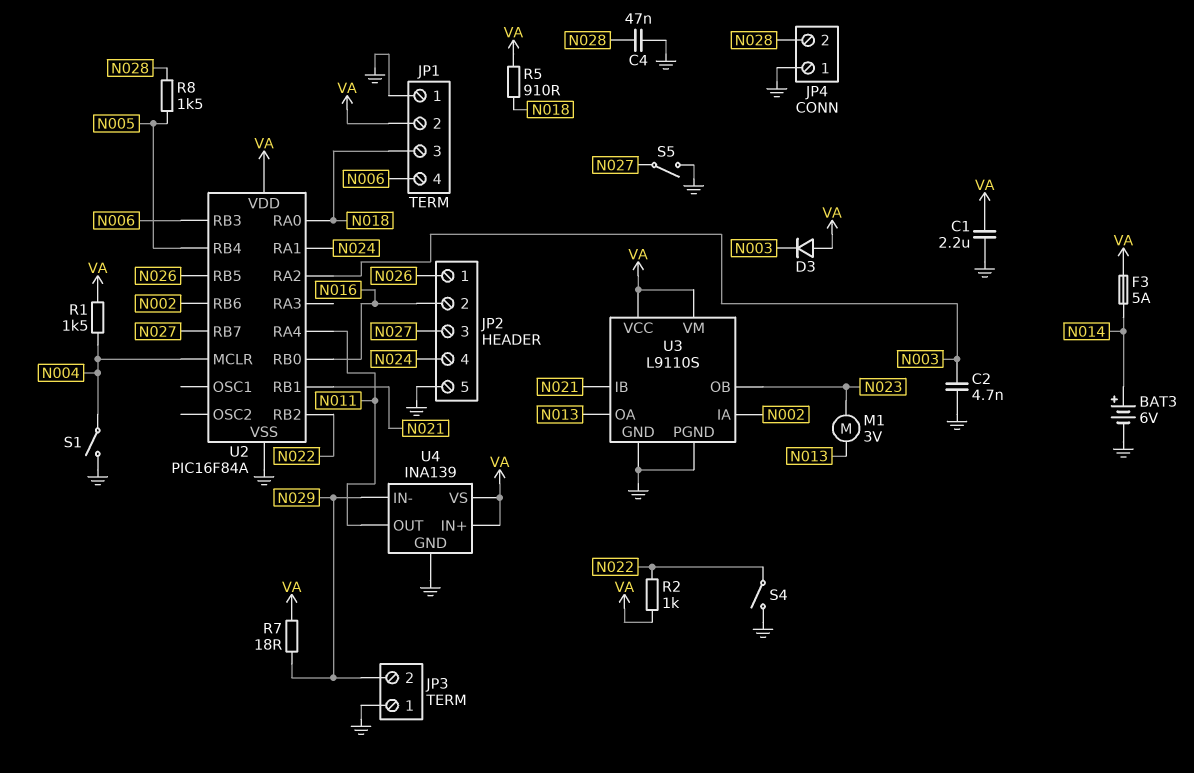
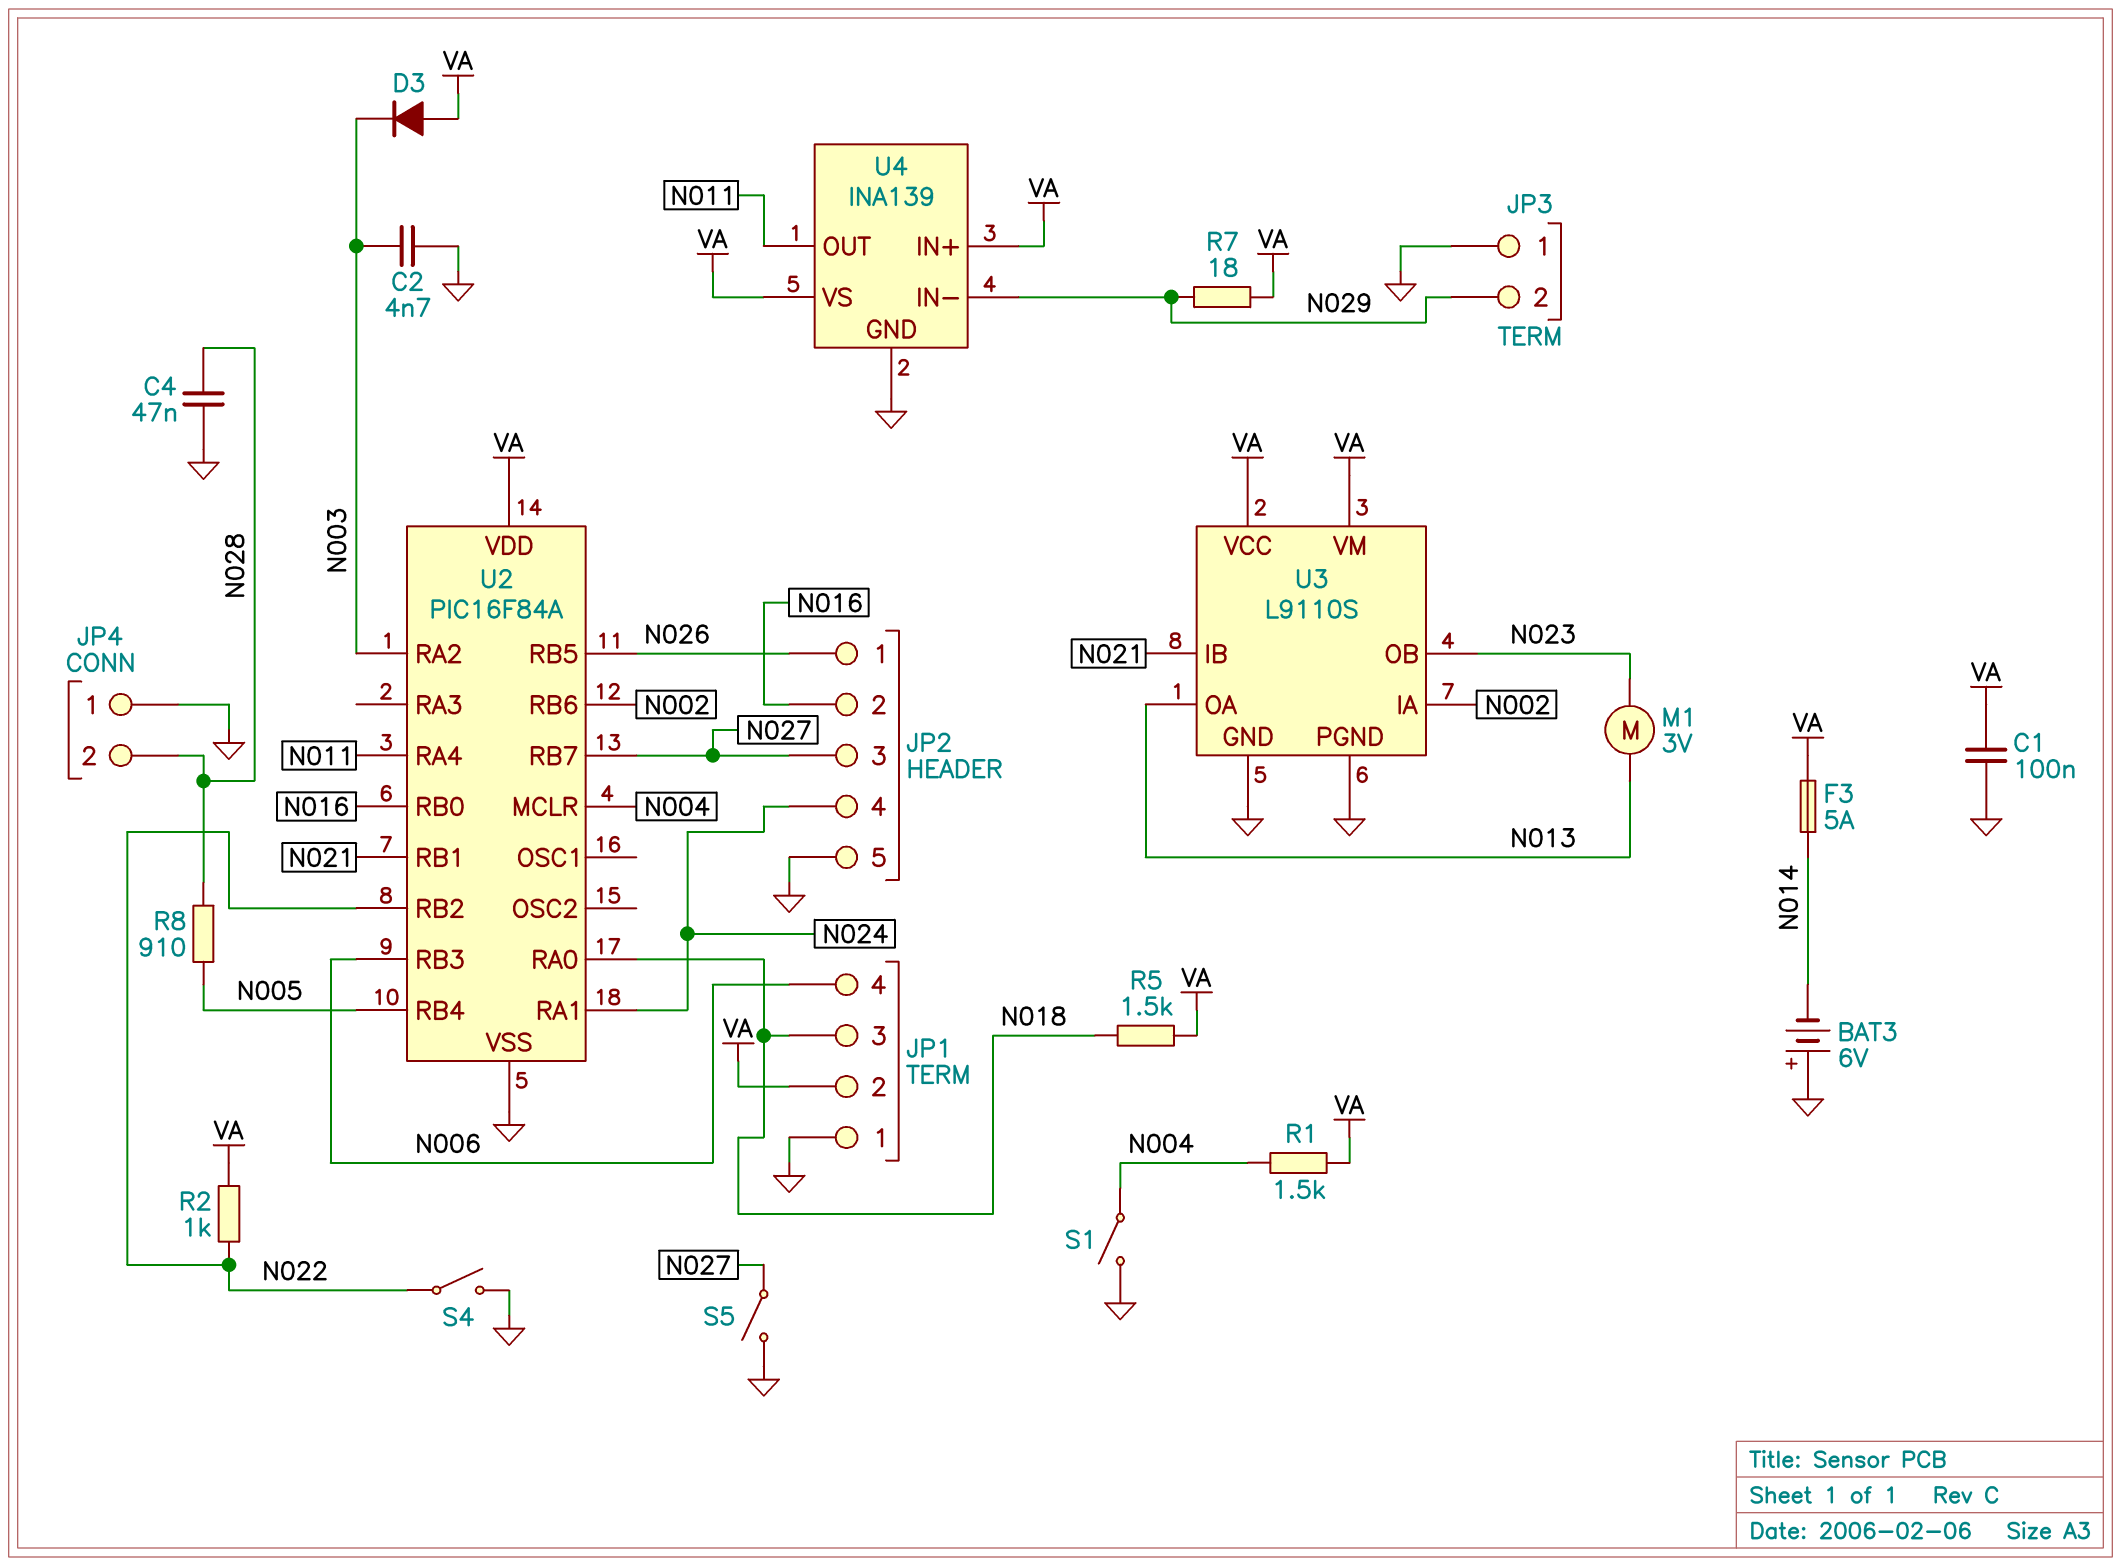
BAT3: 6V (plus N014, minus GND) -> 6V (plus GND, minus N014)
C1: 2.2uF (GND, VA) -> 100nF (GND, VA)
R5: 910 (N018, VA) -> 1.5k (N018, VA)
R8: 1.5k (N005, N028) -> 910 (N005, N028)

